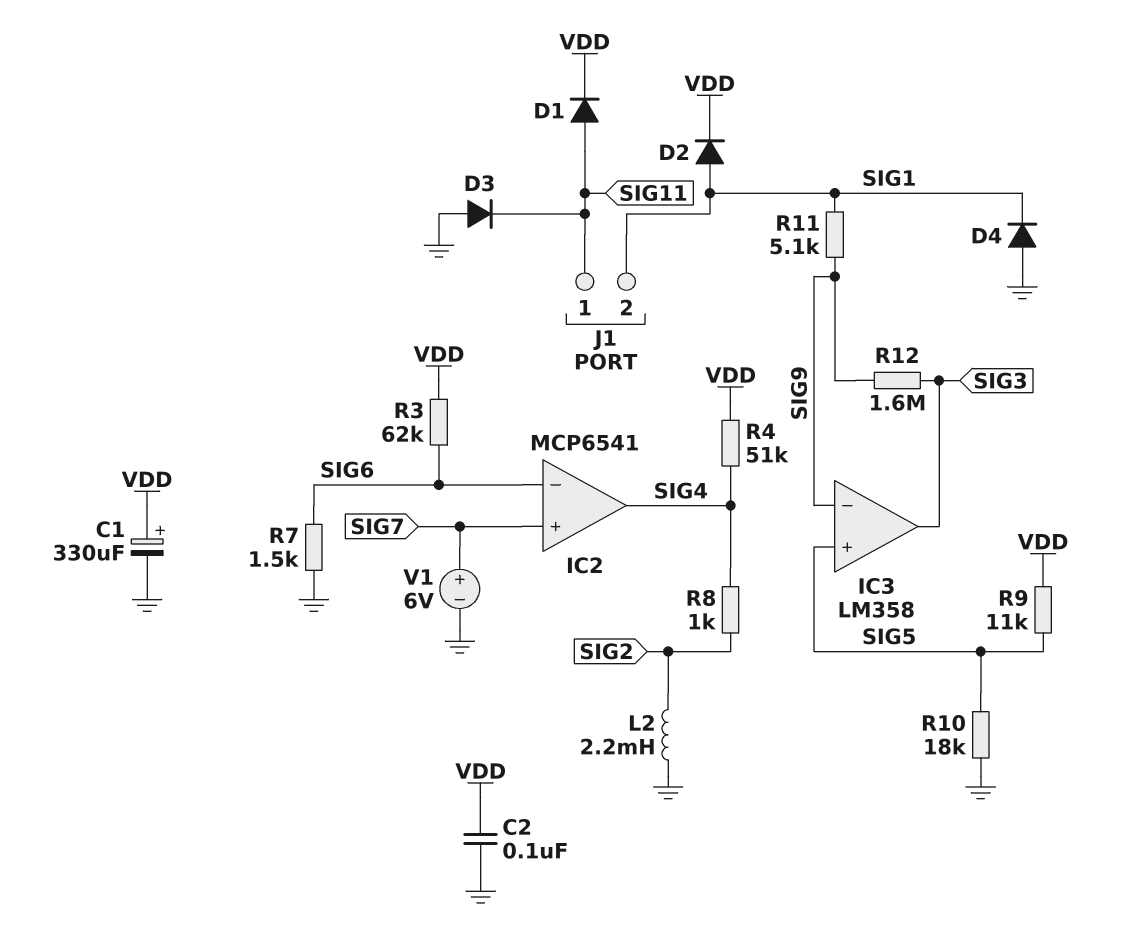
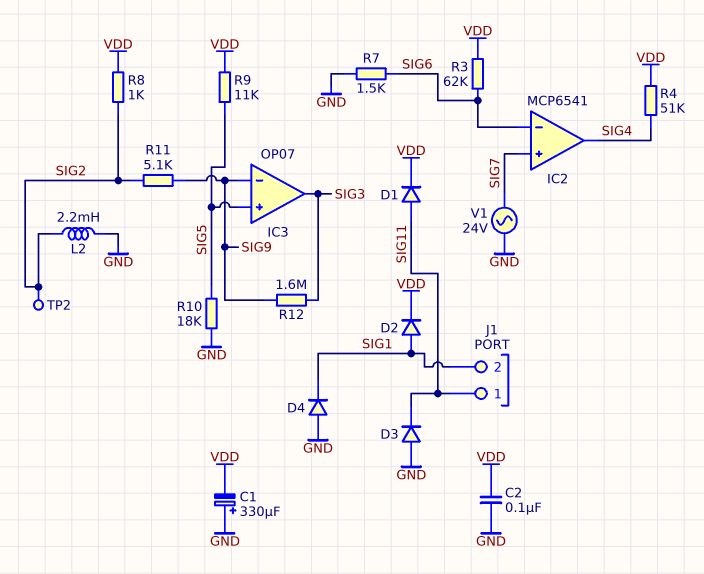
C1: 330uF (plus VDD, minus GND) -> 330uF (plus GND, minus VDD)
IC3: LM358 -> OP07
R8: 1k (SIG2, SIG4) -> 1k (SIG2, VDD)
R11: 5.1k (SIG1, SIG9) -> 5.1k (SIG2, SIG9)
TP2: none -> test point (SIG2)
V1: 6V (plus SIG7, minus GND) -> AC 24V (GND, SIG7)

